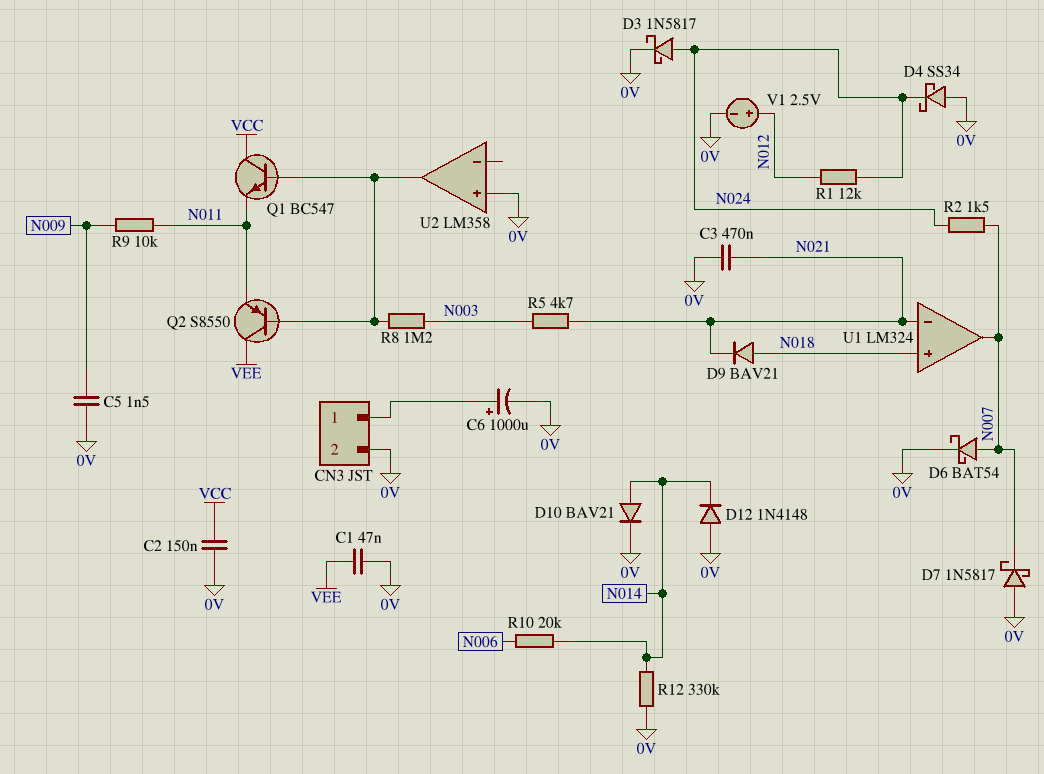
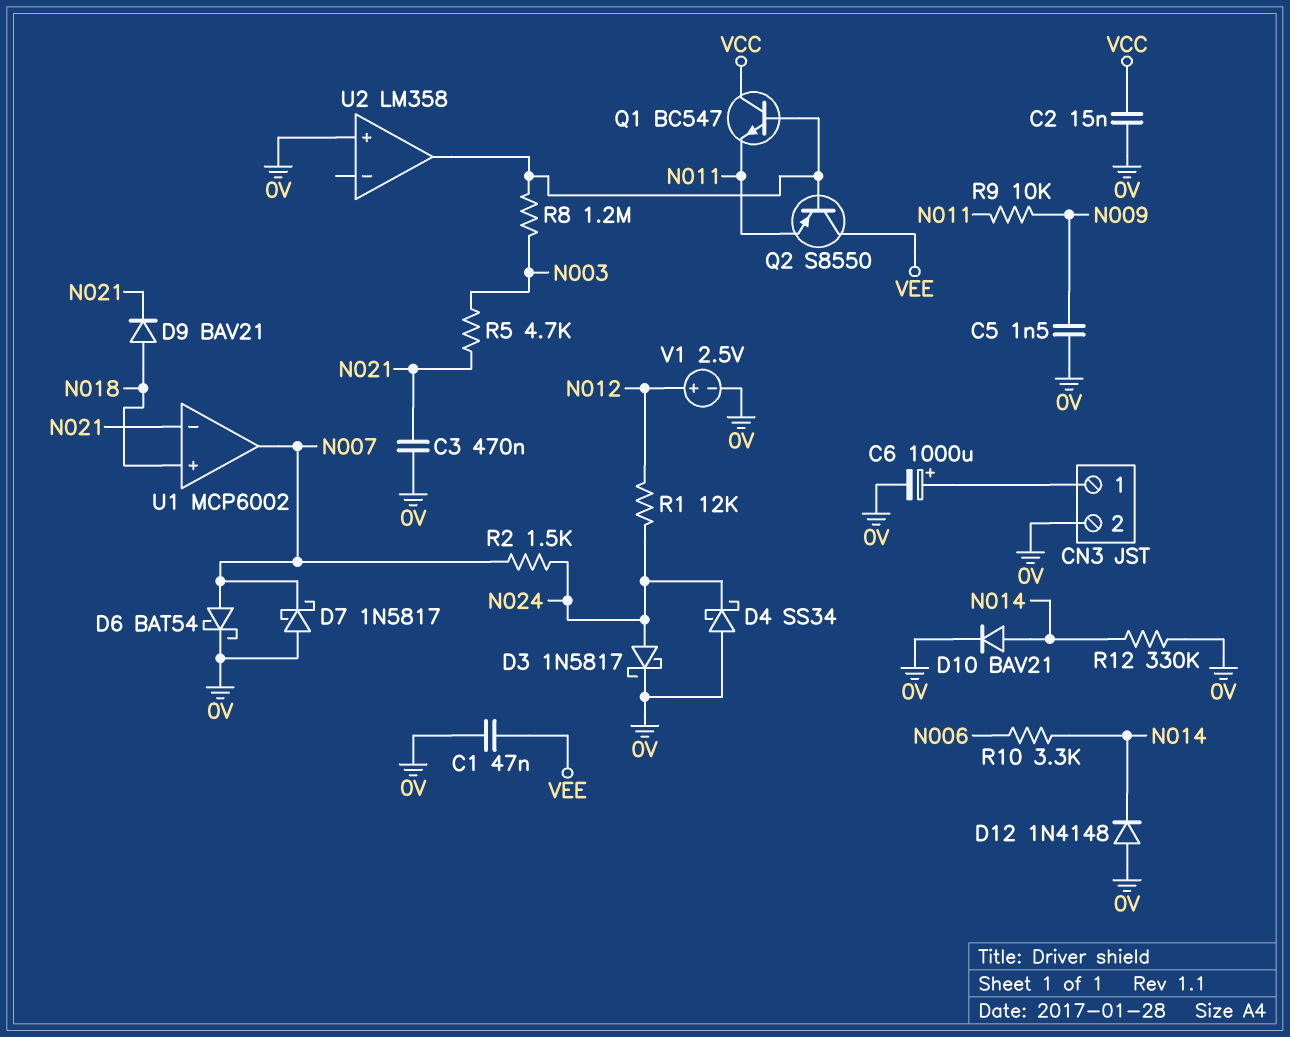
C2: 150nF (0V, VCC) -> 15nF (0V, VCC)
R10: 20k (N006, N014) -> 3.3k (N006, N014)
U1: LM324 -> MCP6002

